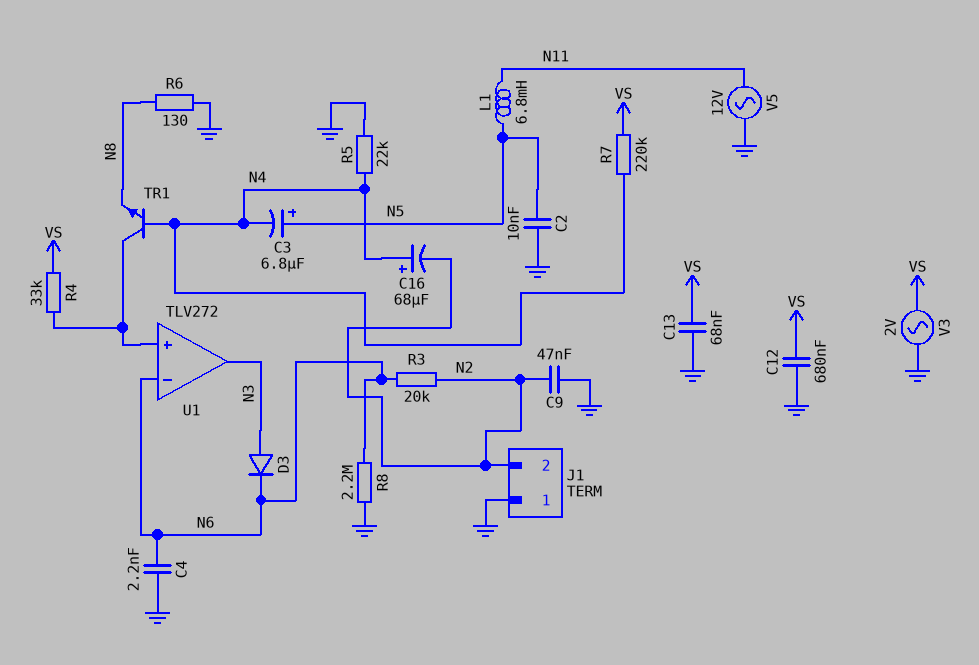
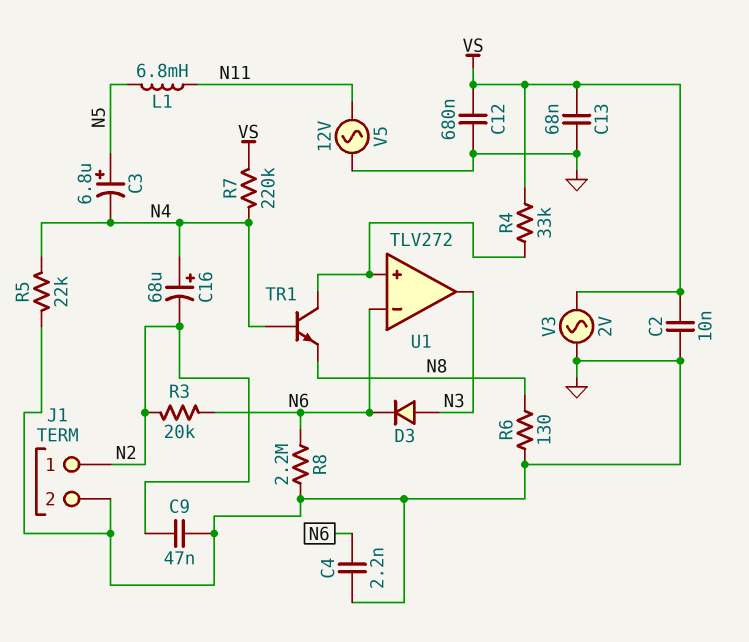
C2: 10nF (GND, N5) -> 10nF (GND, VS)
J1 pin 1: GND -> N2
J1 pin 2: N2 -> GND

